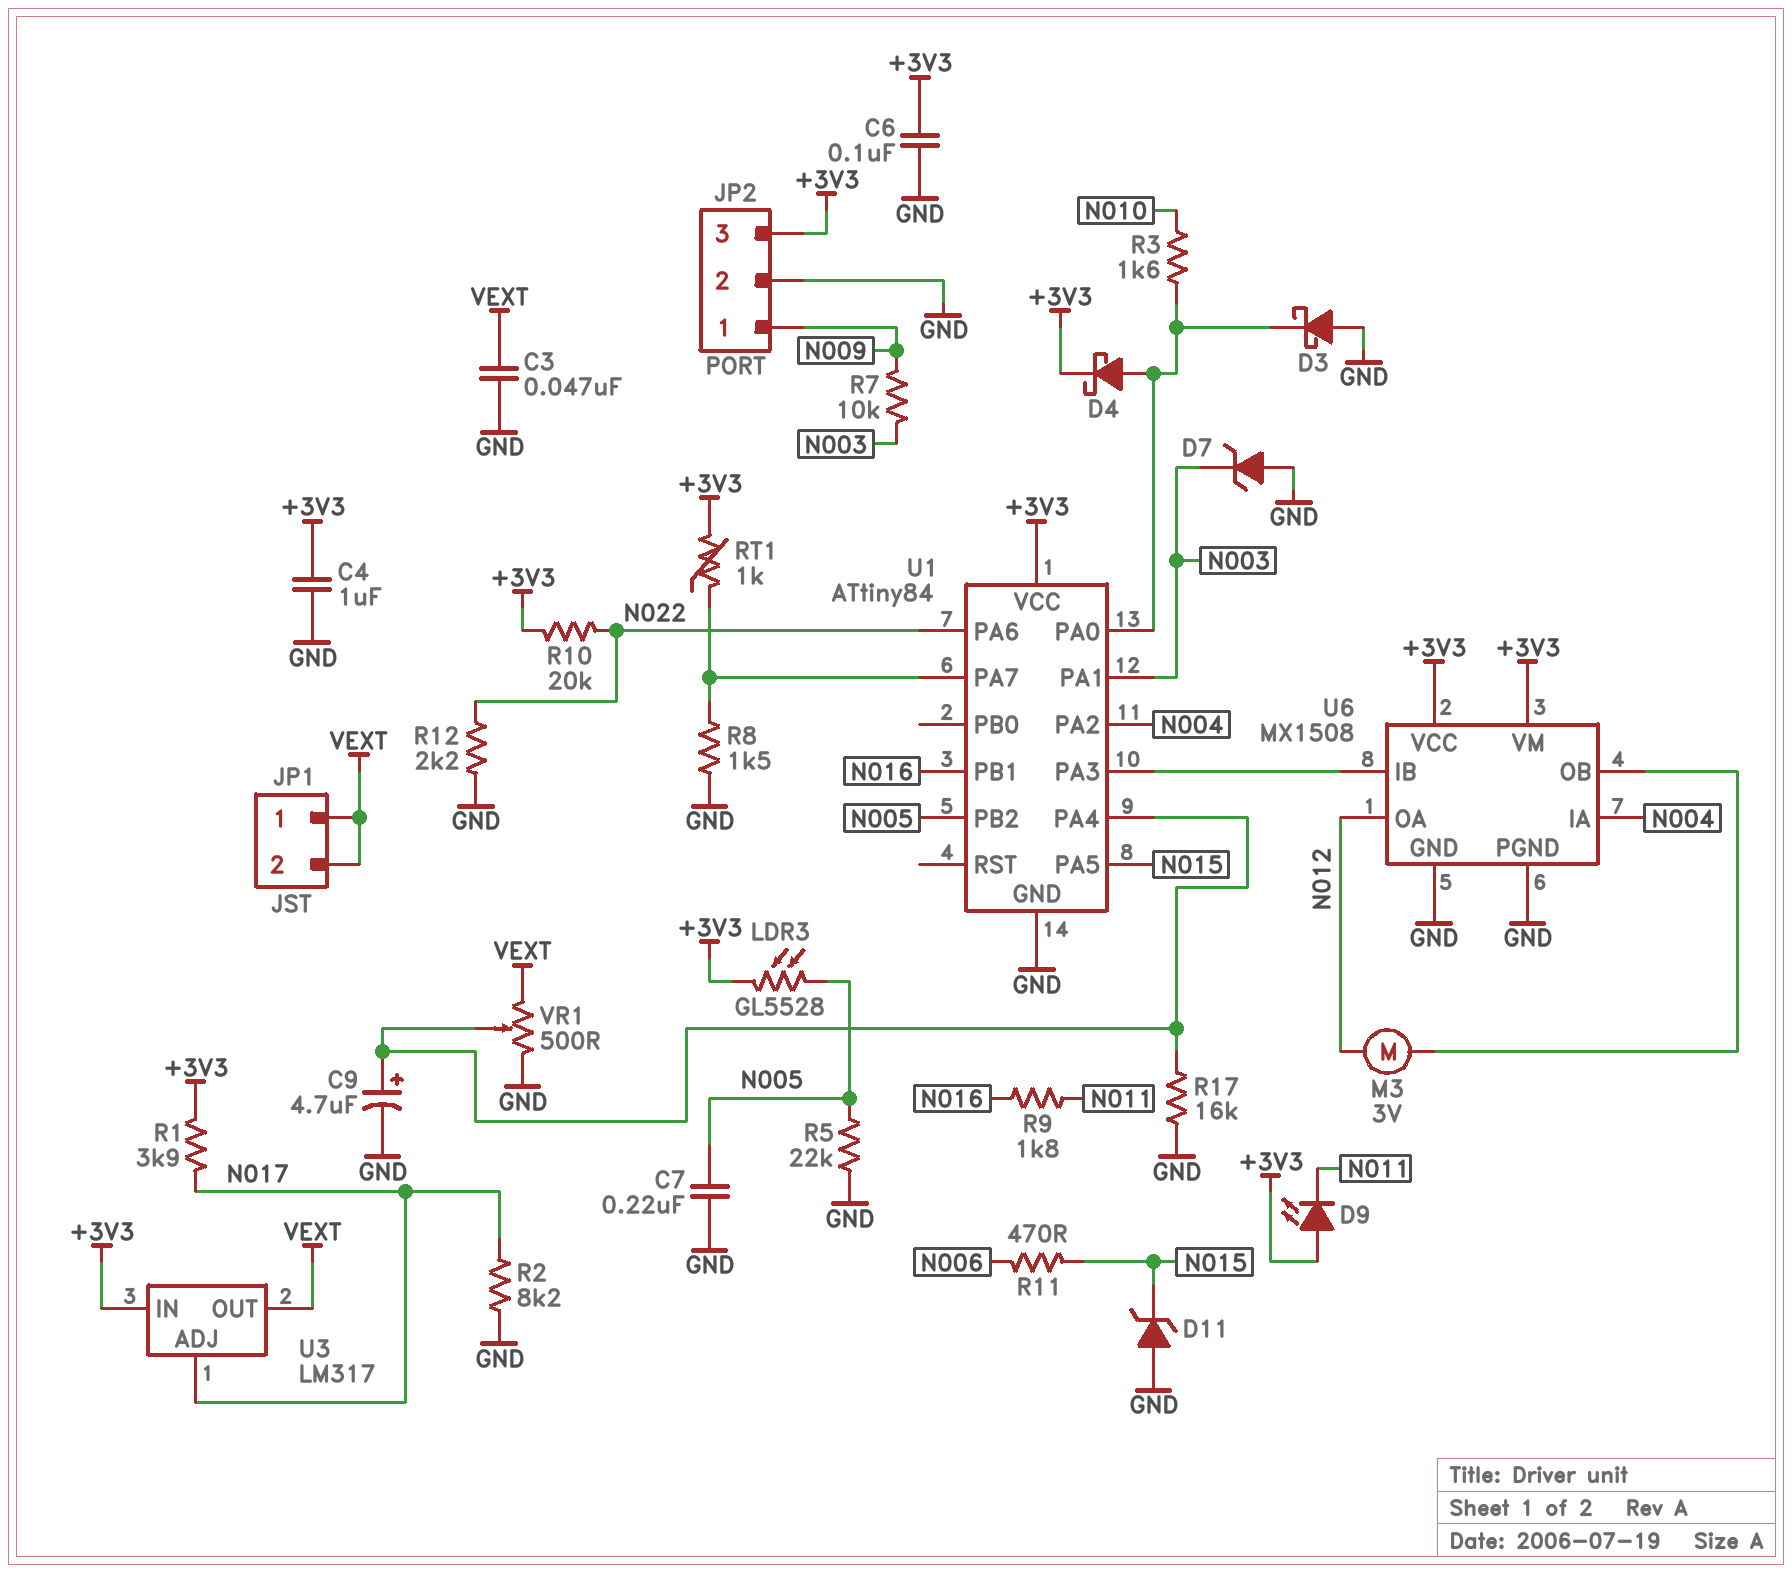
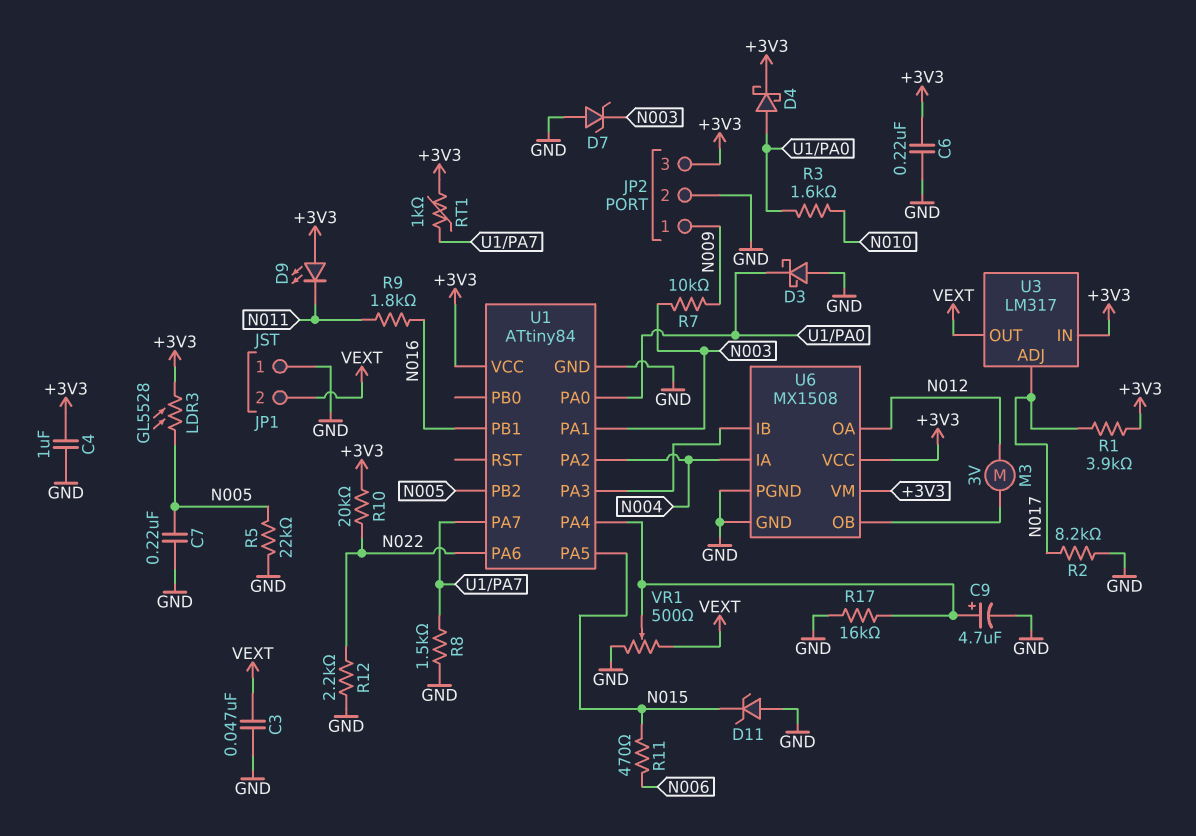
C6: 100nF (+3V3, GND) -> 220nF (+3V3, GND)
JP1 pin 1: VEXT -> GND

